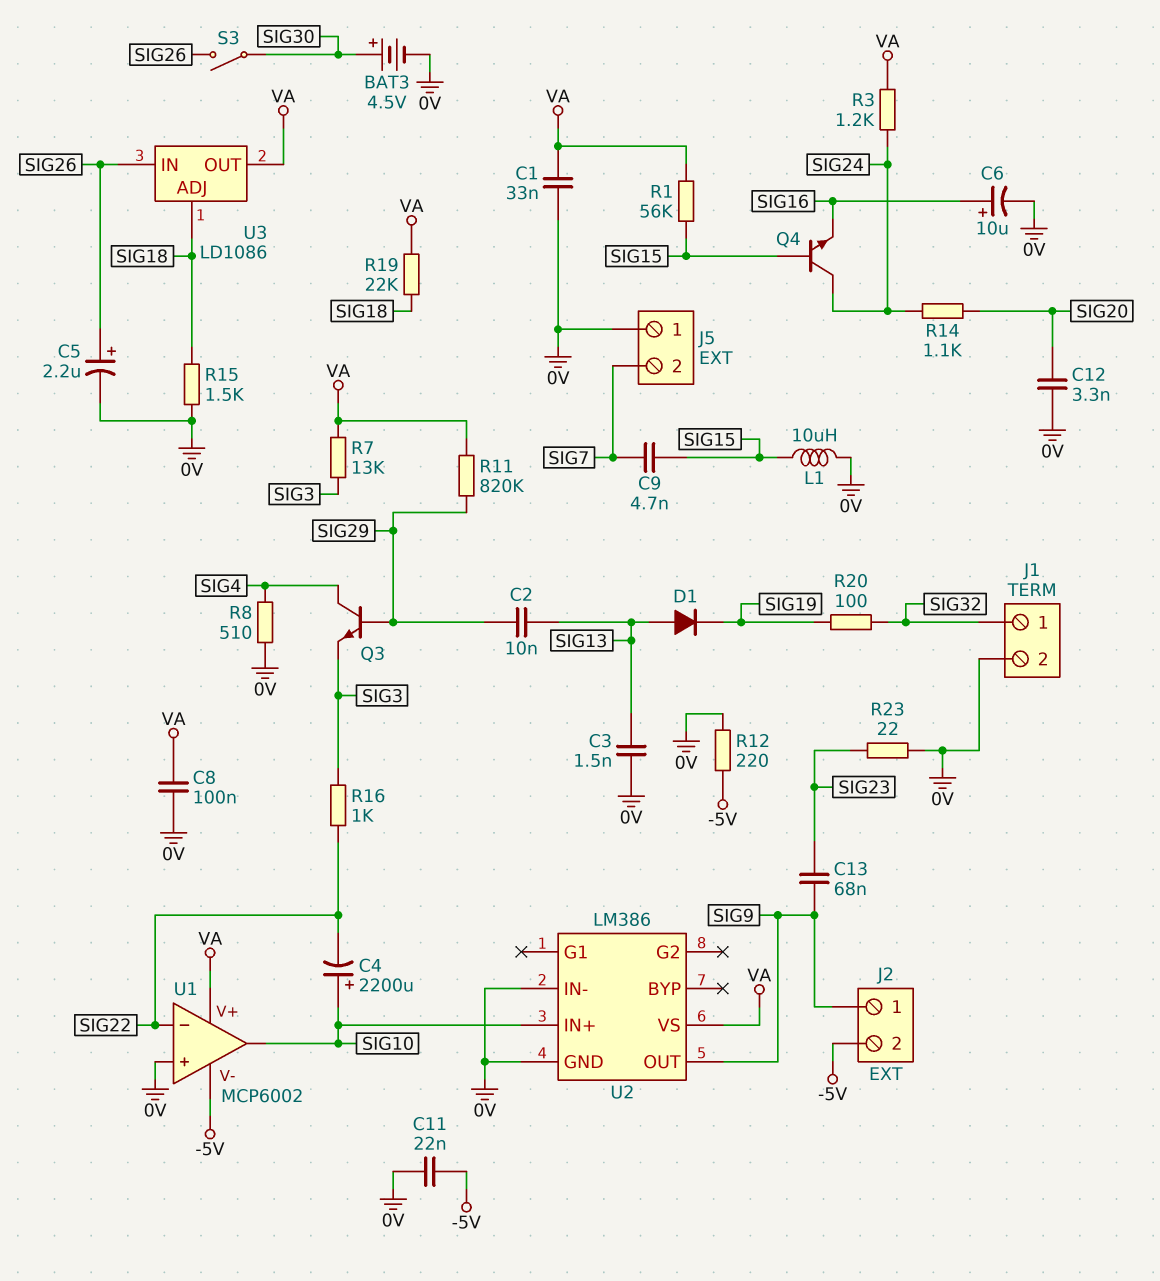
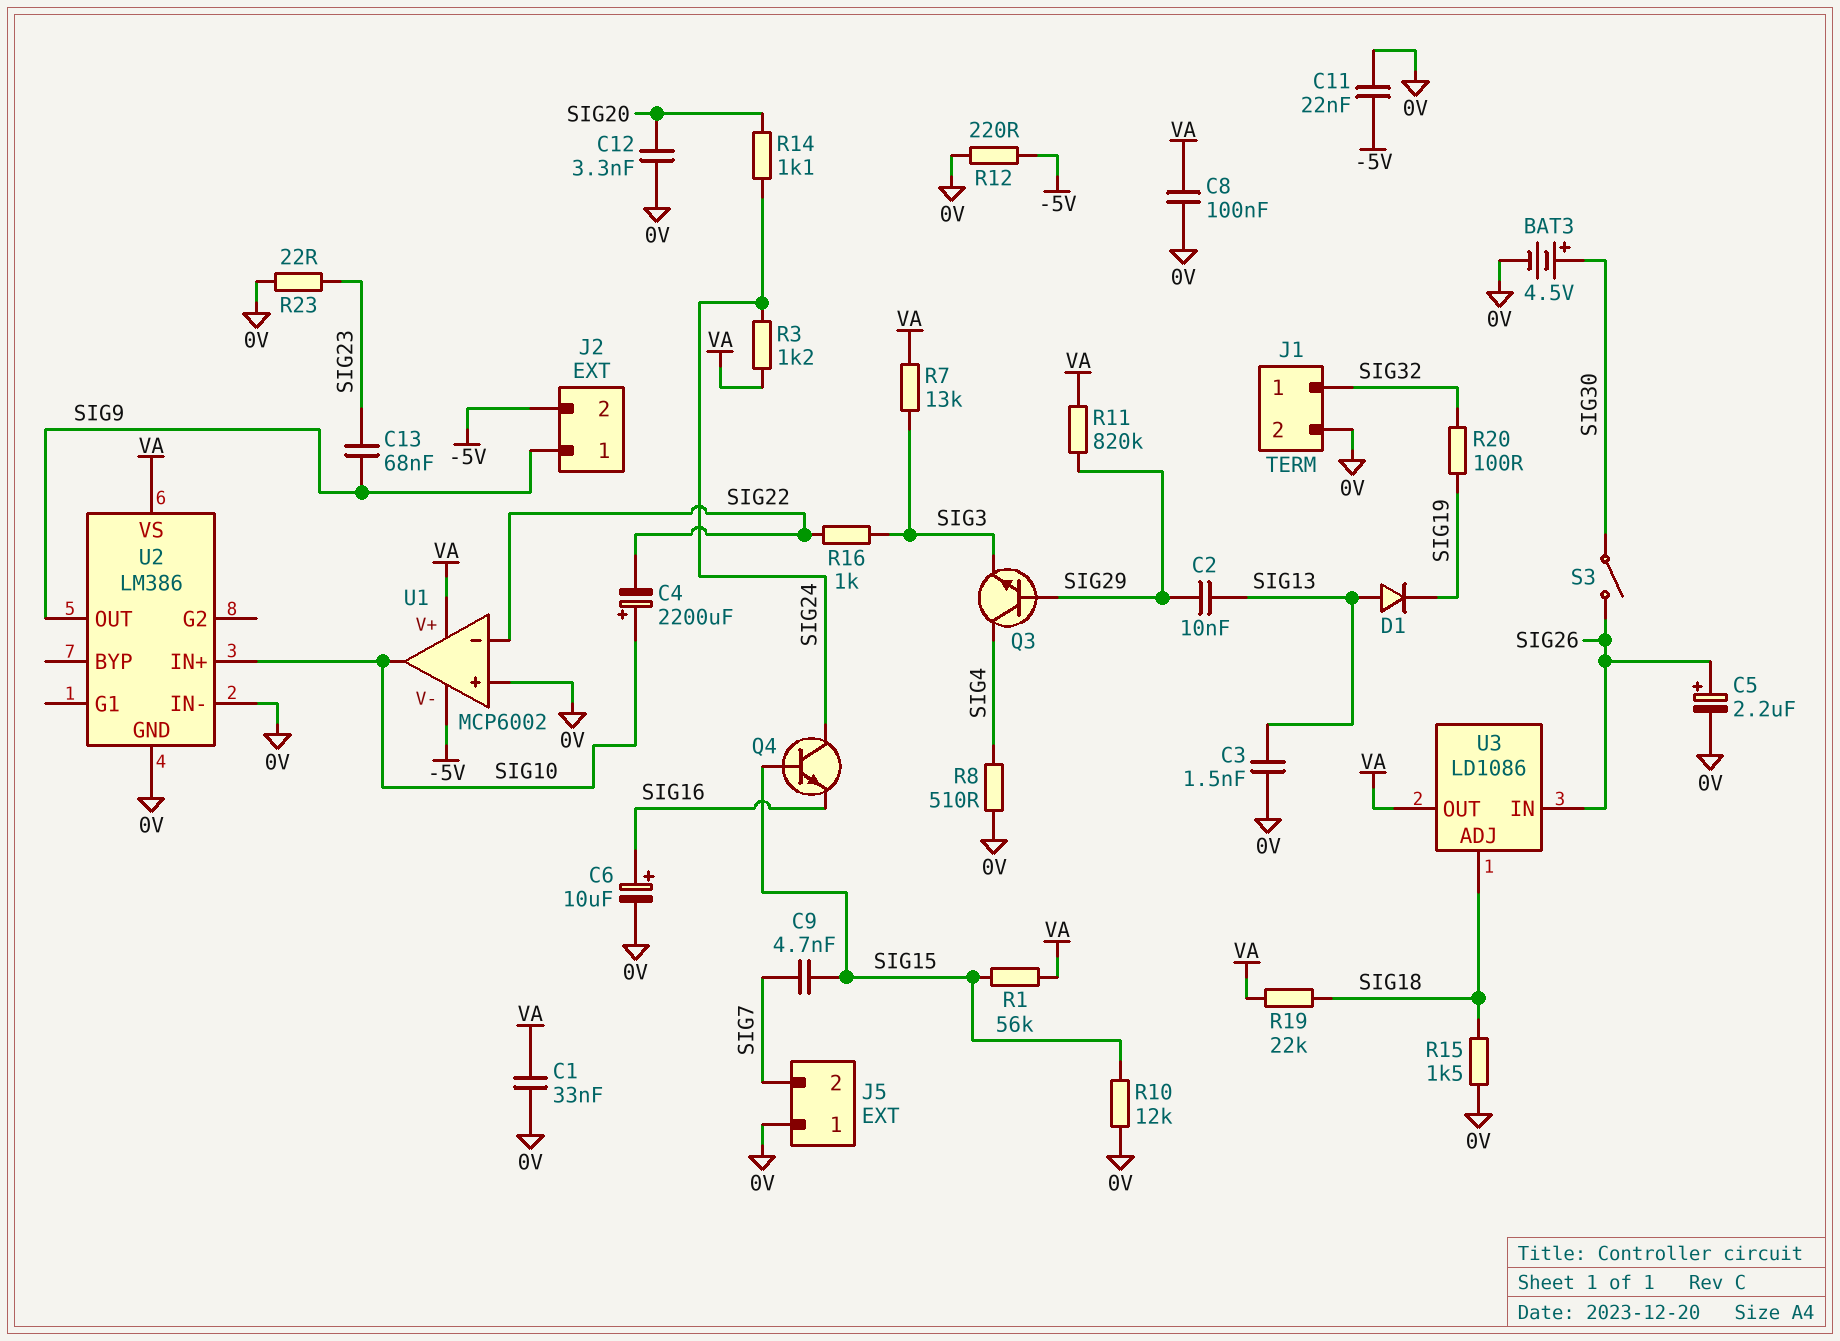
L1: 10uH (0V, SIG15) -> none
R10: none -> 12k (0V, SIG15)

